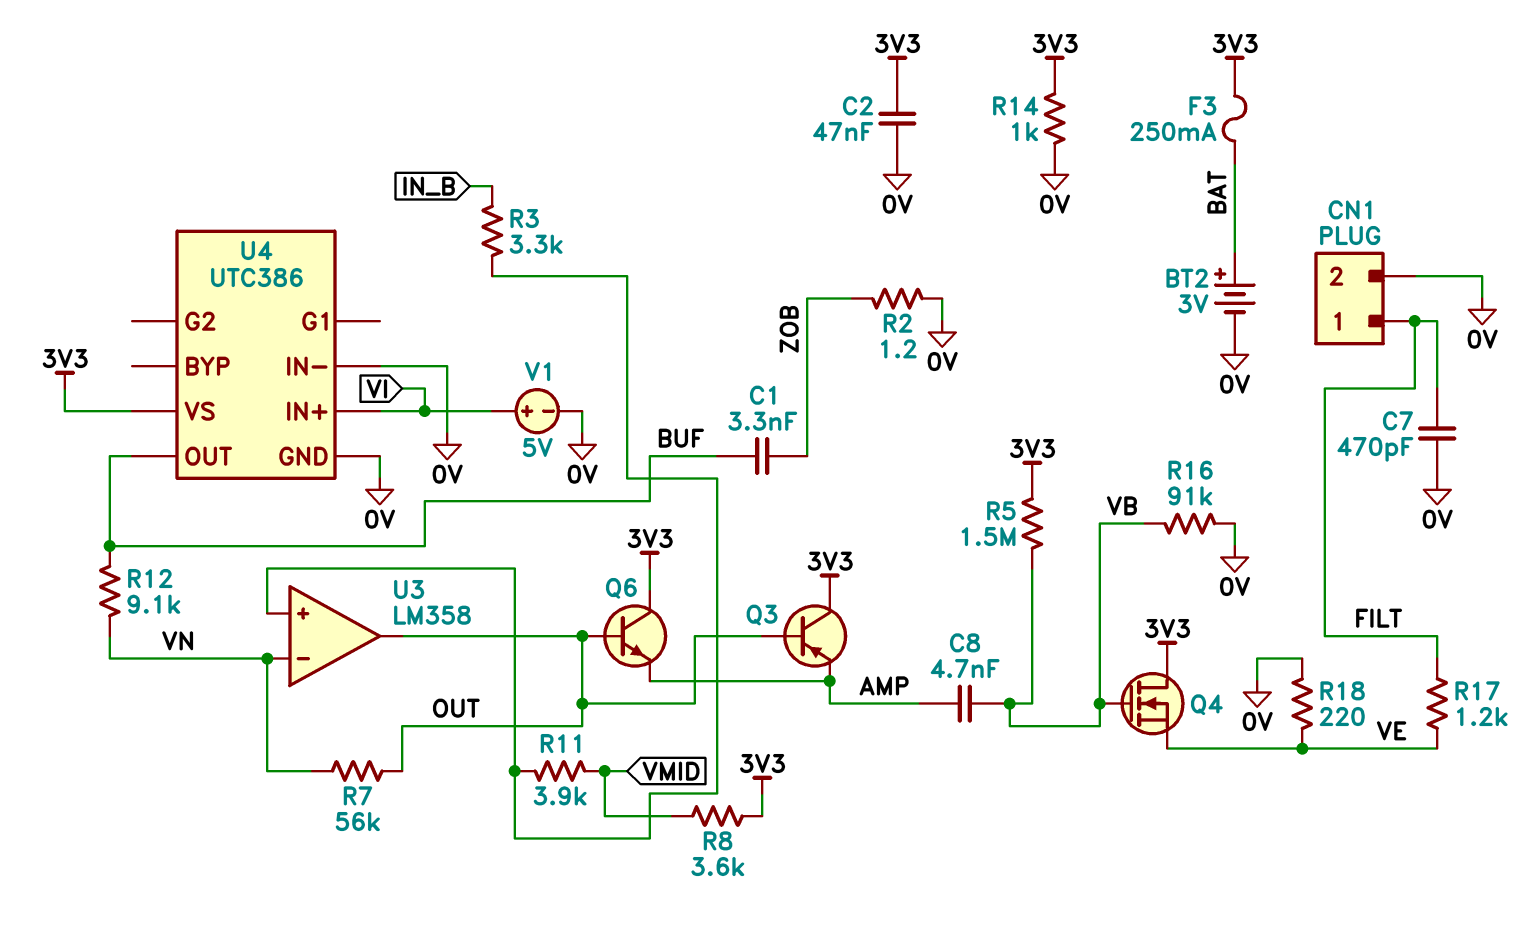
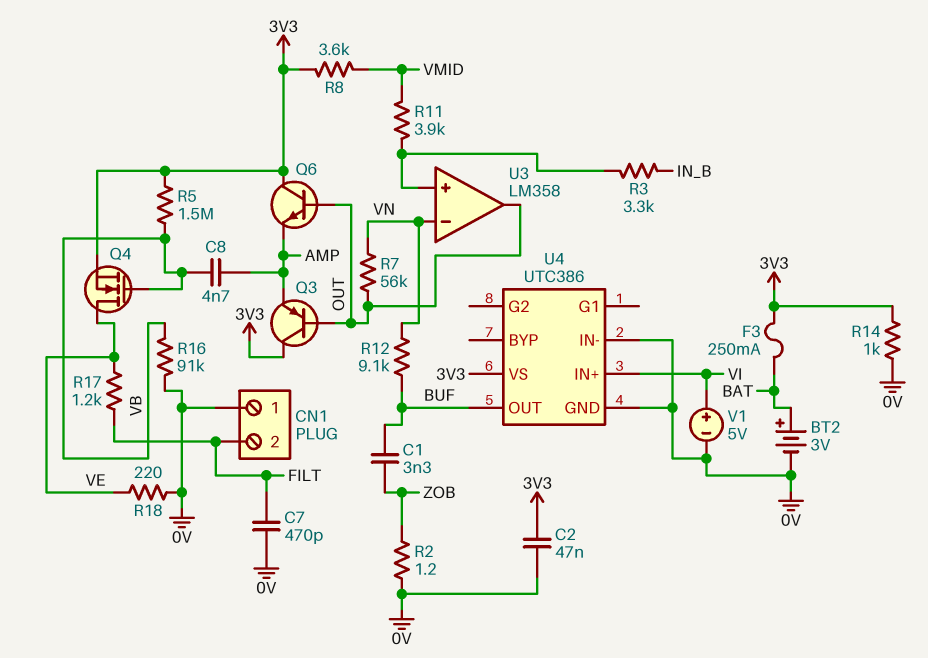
CN1 pin 1: FILT -> 0V
CN1 pin 2: 0V -> FILT
Q4: NMOS (G VB, D 3V3, S VE) -> NMOS (G VB, D VE, S 3V3)

